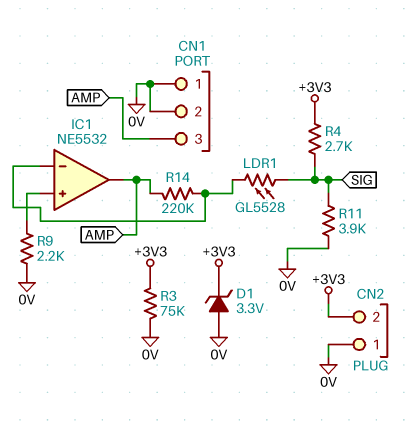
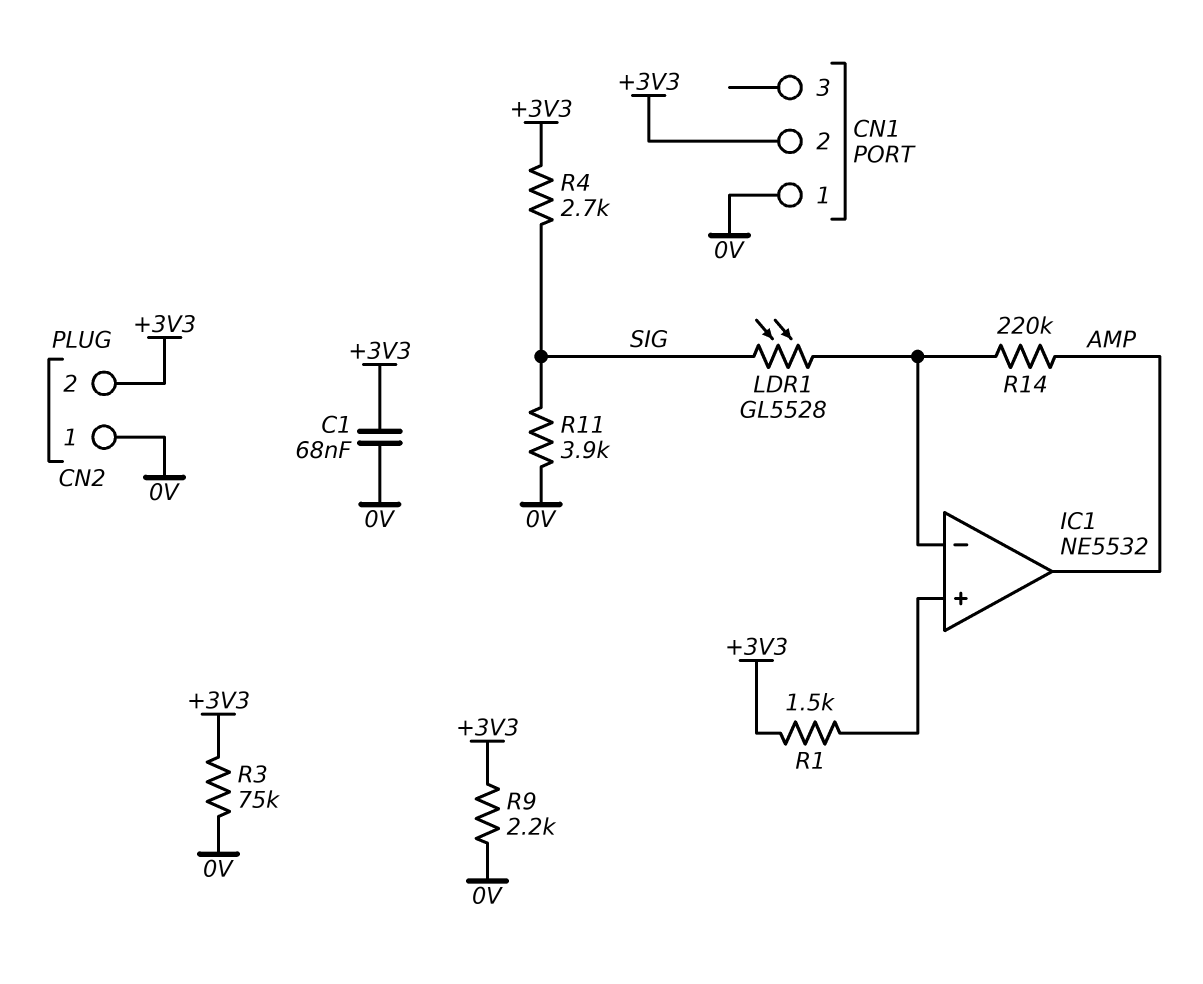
C1: none -> 68nF (+3V3, 0V)
CN1 pin 2: 0V -> +3V3
CN1 pin 3: AMP -> none
D1: zener 3.3V (A 0V, K +3V3) -> none
R1: none -> 1.5k (+3V3, IC1/in+)
R9: 2.2k (0V, IC1/in+) -> 2.2k (+3V3, 0V)

